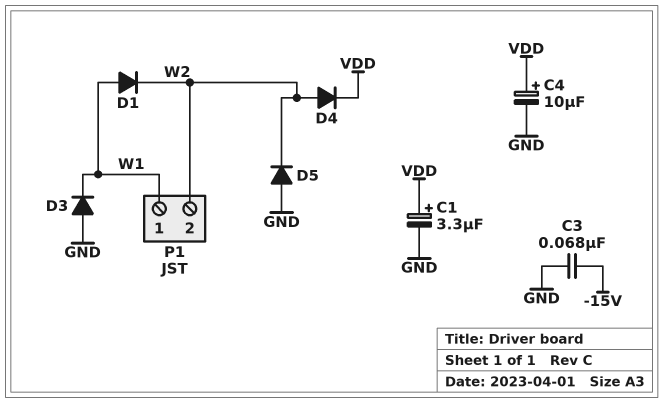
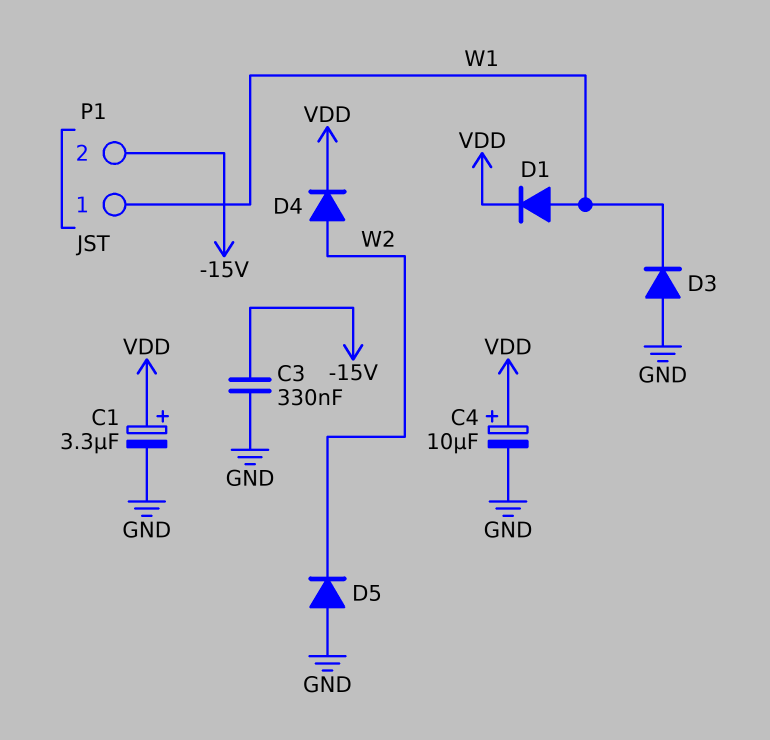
C3: 68nF (-15V, GND) -> 330nF (-15V, GND)
D1: diode (A W1, K W2) -> diode (A W1, K VDD)
P1 pin 2: W2 -> -15V

